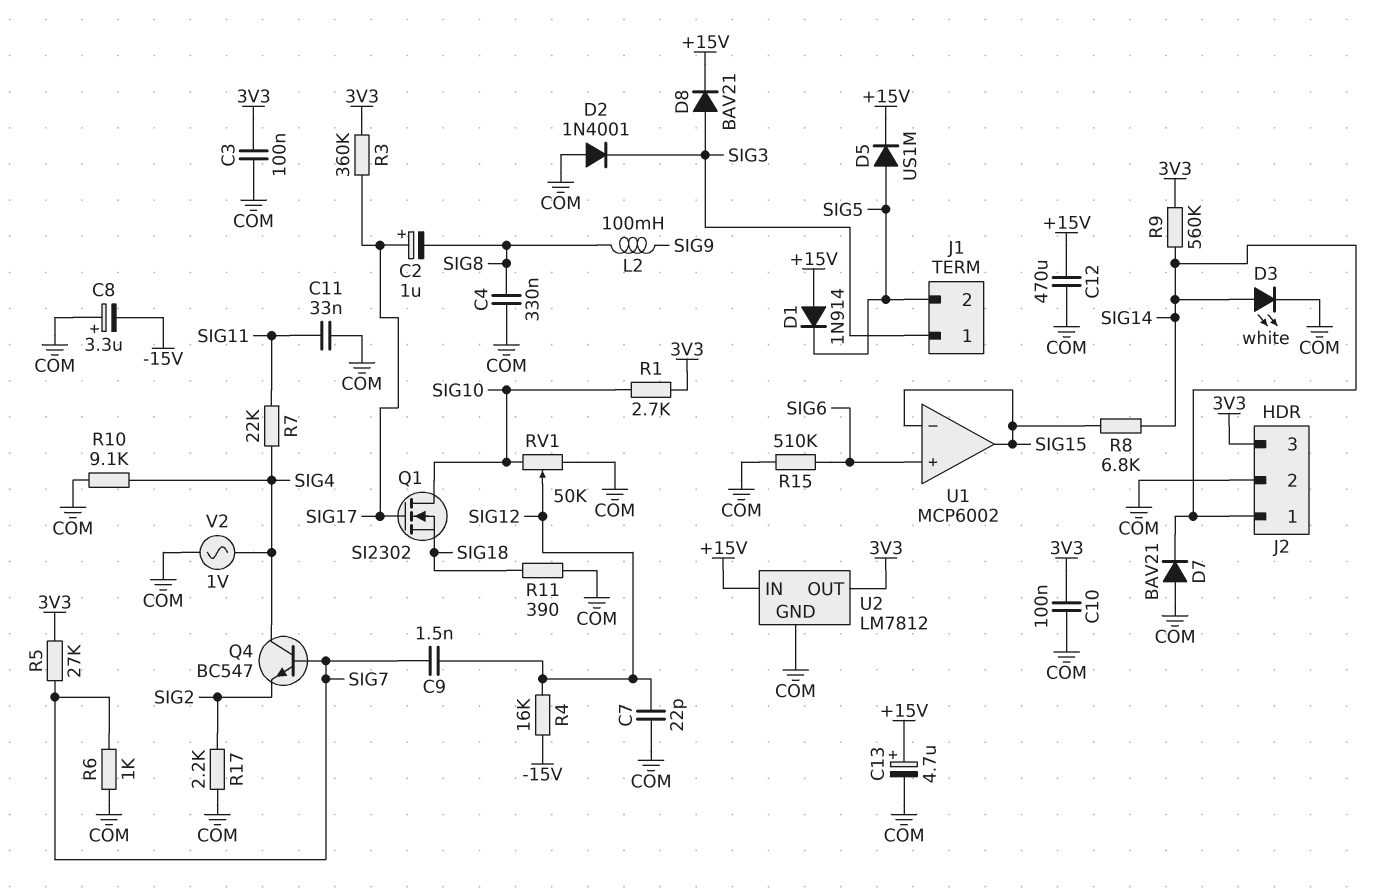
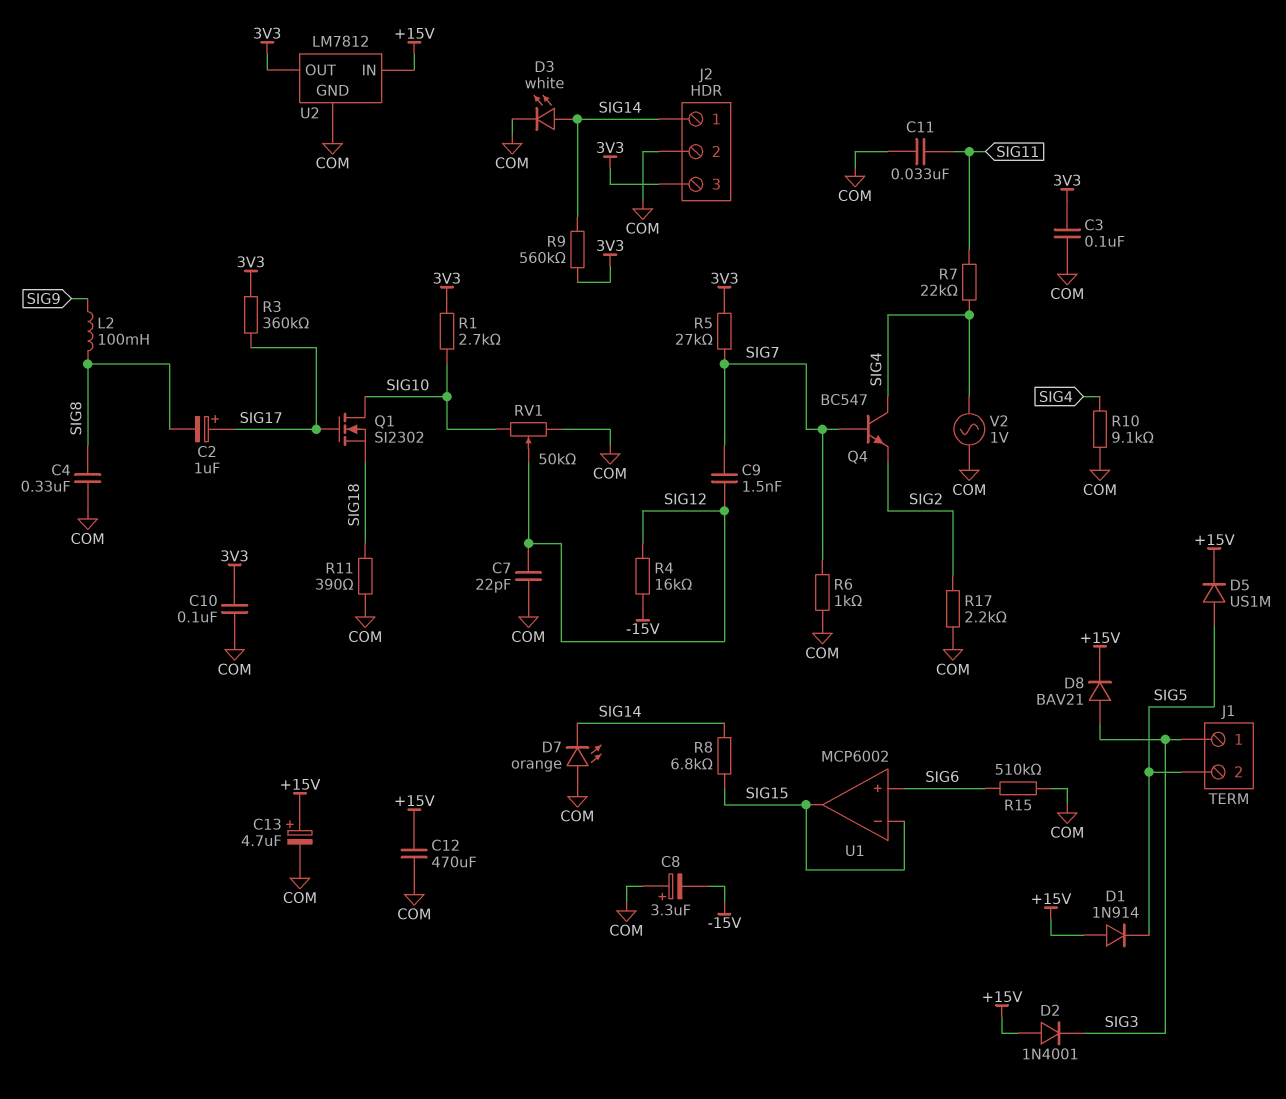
D2: diode 1N4001 (A COM, K SIG3) -> diode 1N4001 (A +15V, K SIG3)
D7: diode BAV21 (A COM, K SIG14) -> LED orange (A COM, K SIG14)

